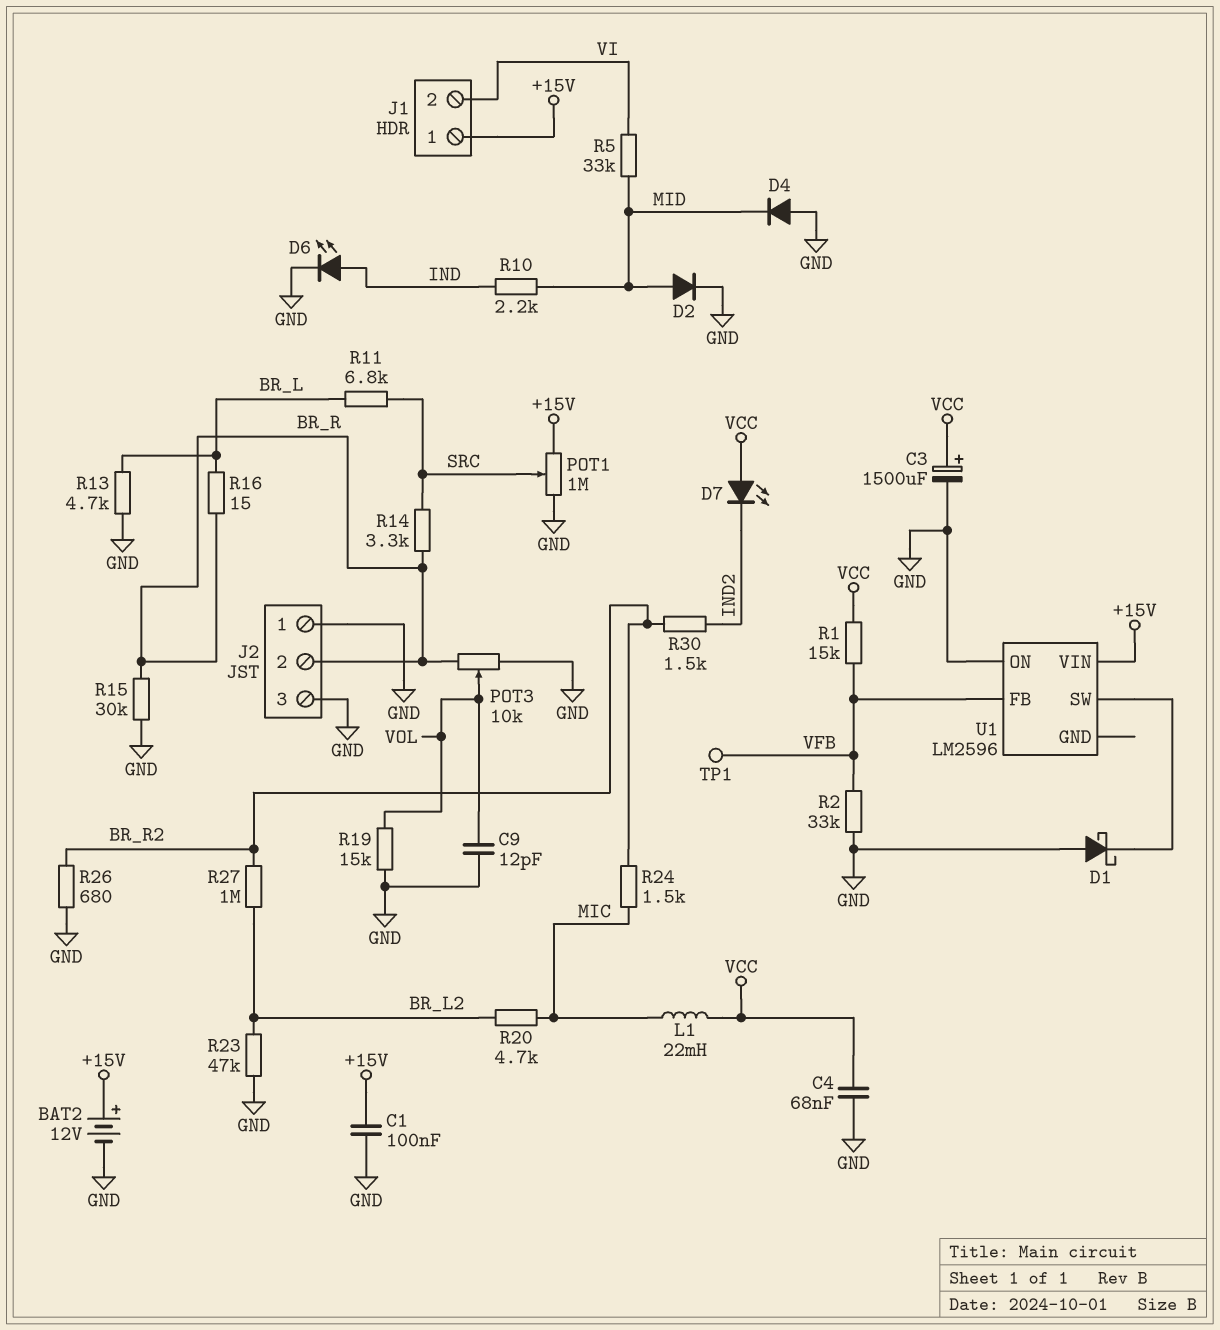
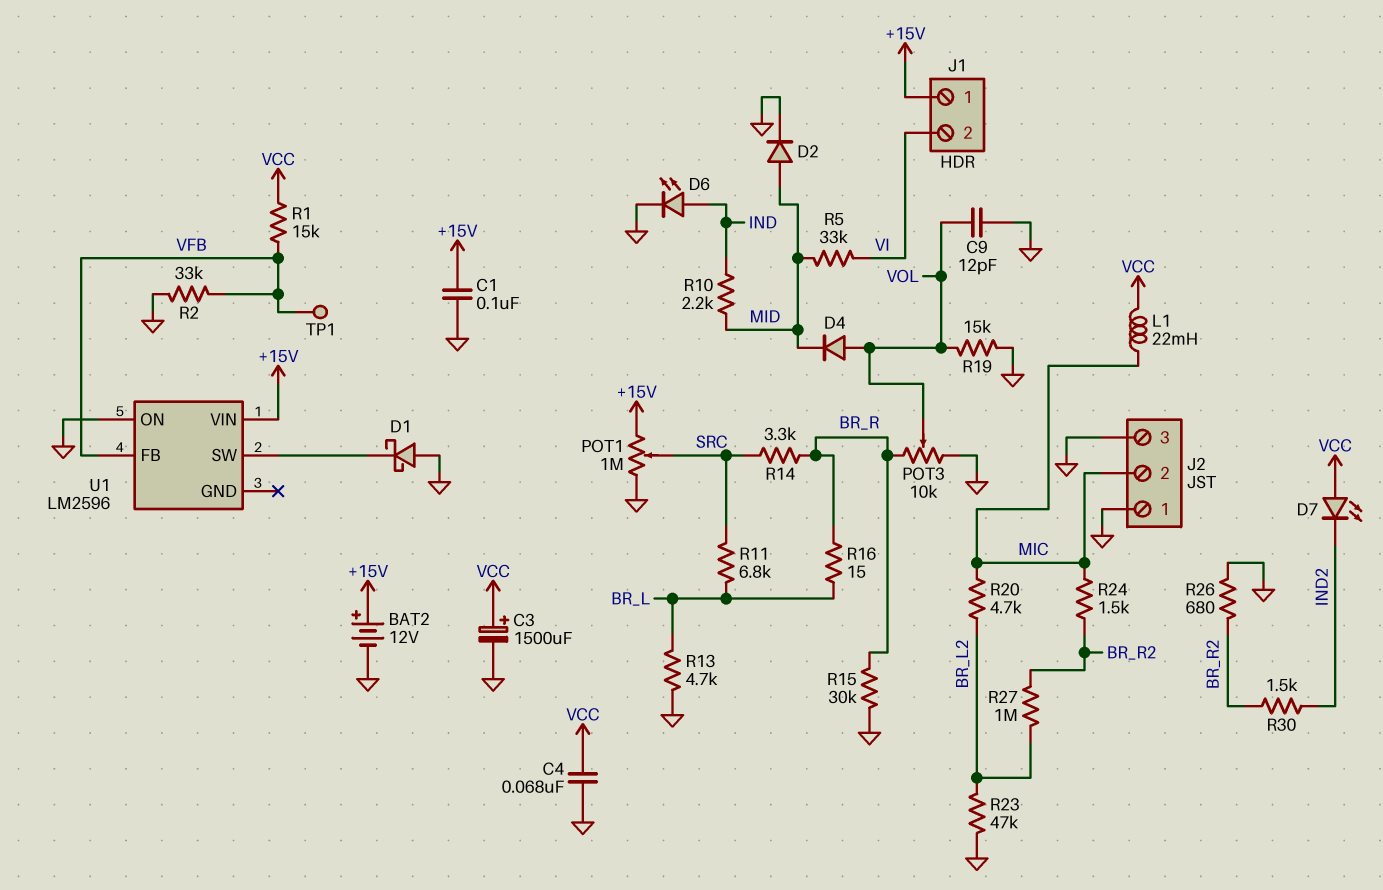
D4: diode (A GND, K MID) -> diode (A VOL, K MID)
J2 pin 2: BR_R -> MIC

